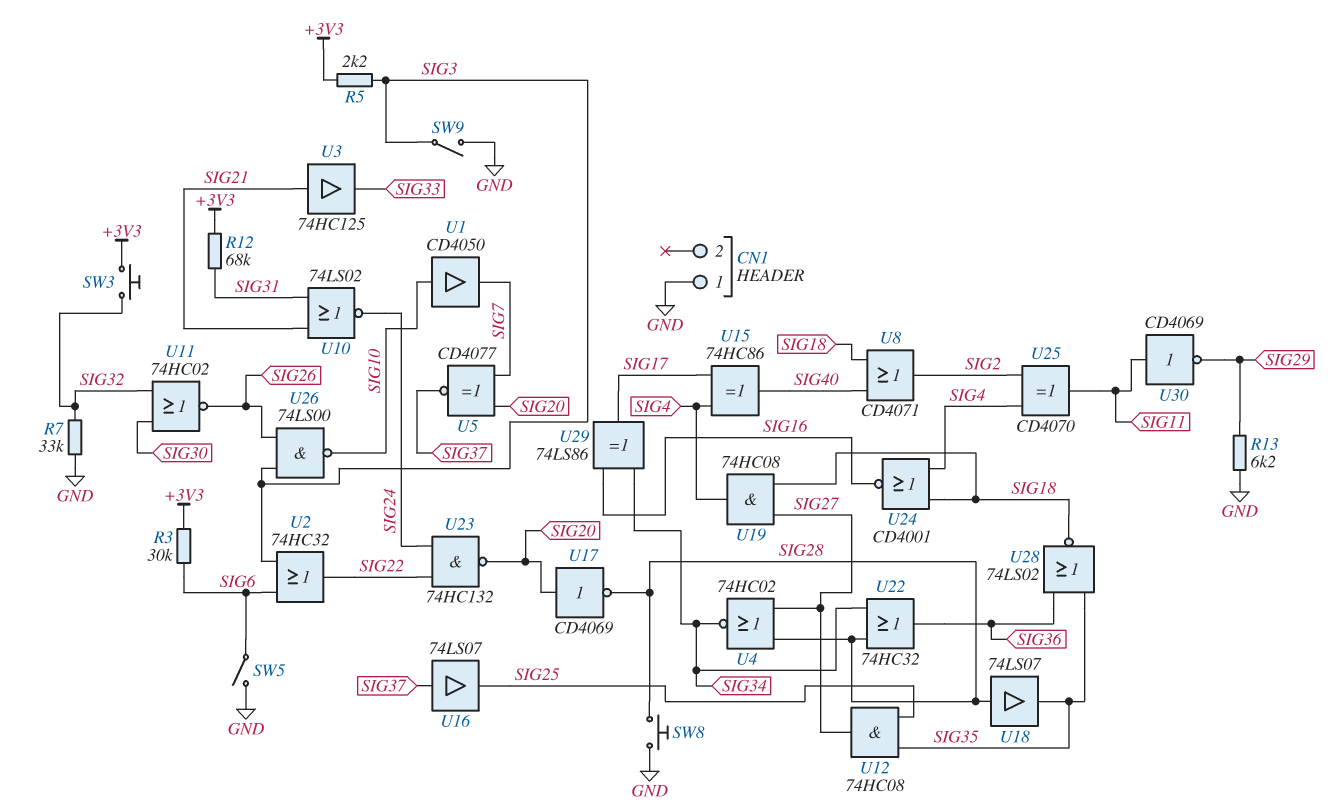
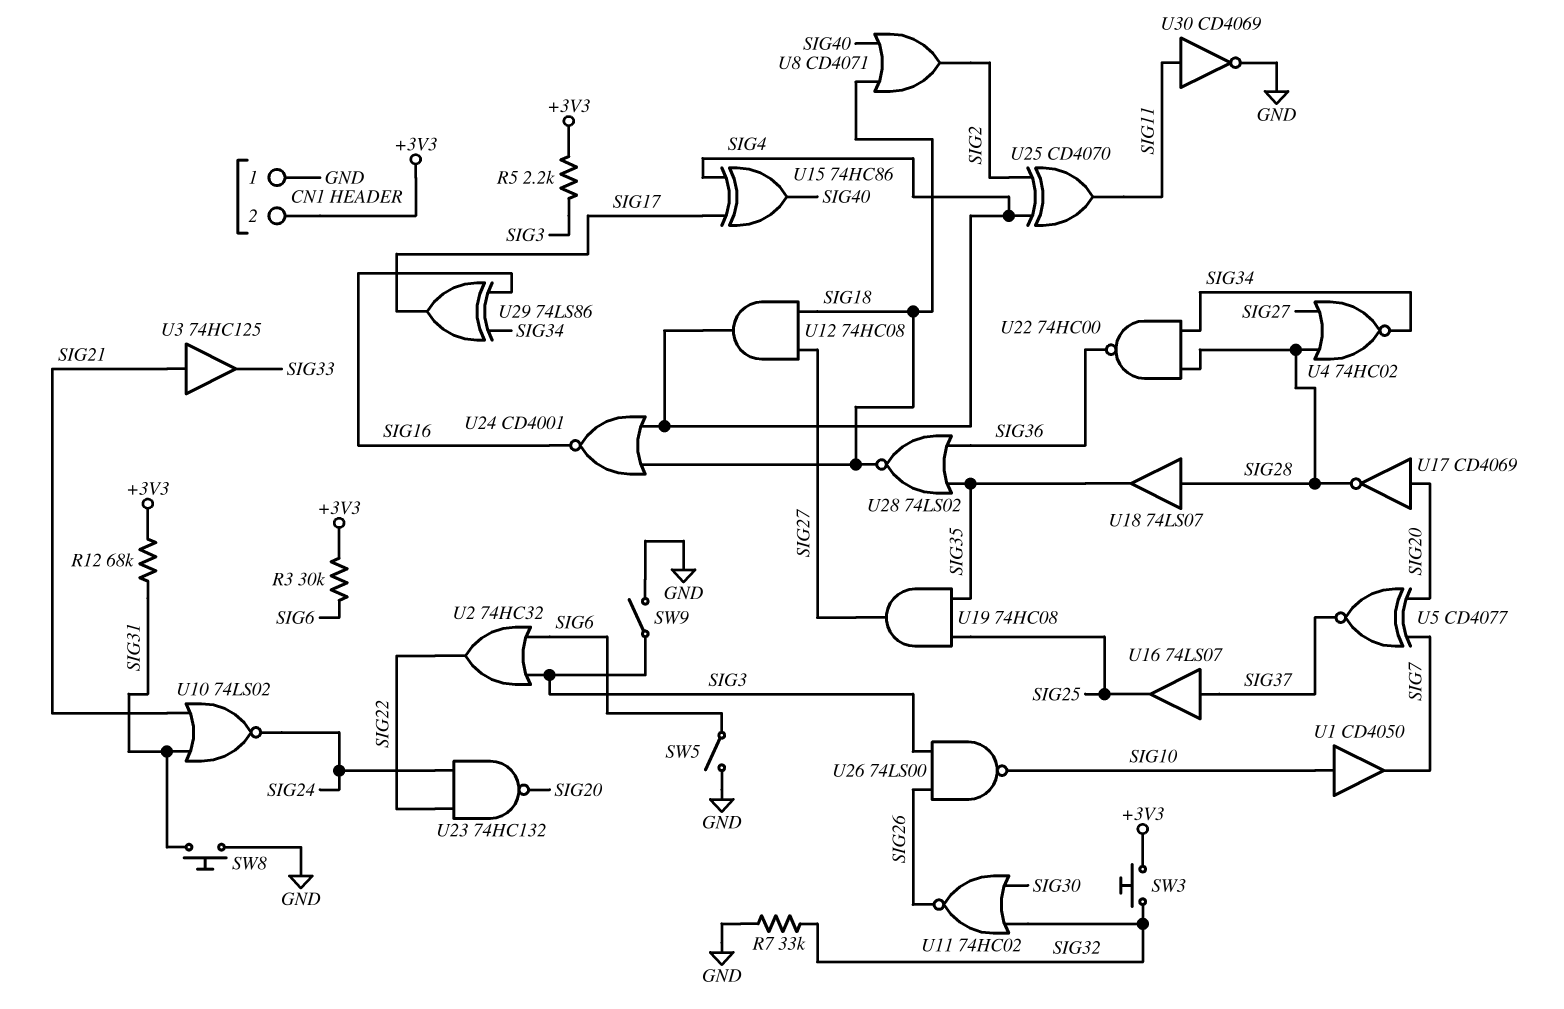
CN1 pin 2: none -> +3V3
R13: 6.2k (GND, SIG29) -> none
SW8: button (GND, SIG28) -> button (GND, SIG31)
U12: AND 74HC08 (in SIG25, in SIG35, out SIG27) -> AND 74HC08 (in SIG18, in SIG27, out SIG4)
U19: AND 74HC08 (in SIG18, in SIG27, out SIG4) -> AND 74HC08 (in SIG25, in SIG35, out SIG27)
U22: OR 74HC32 (in SIG28, in SIG34, out SIG36) -> NAND 74HC00 (in SIG28, in SIG34, out SIG36)
U30: NOT CD4069 (in SIG11, out SIG29) -> NOT CD4069 (in SIG11, out GND)

